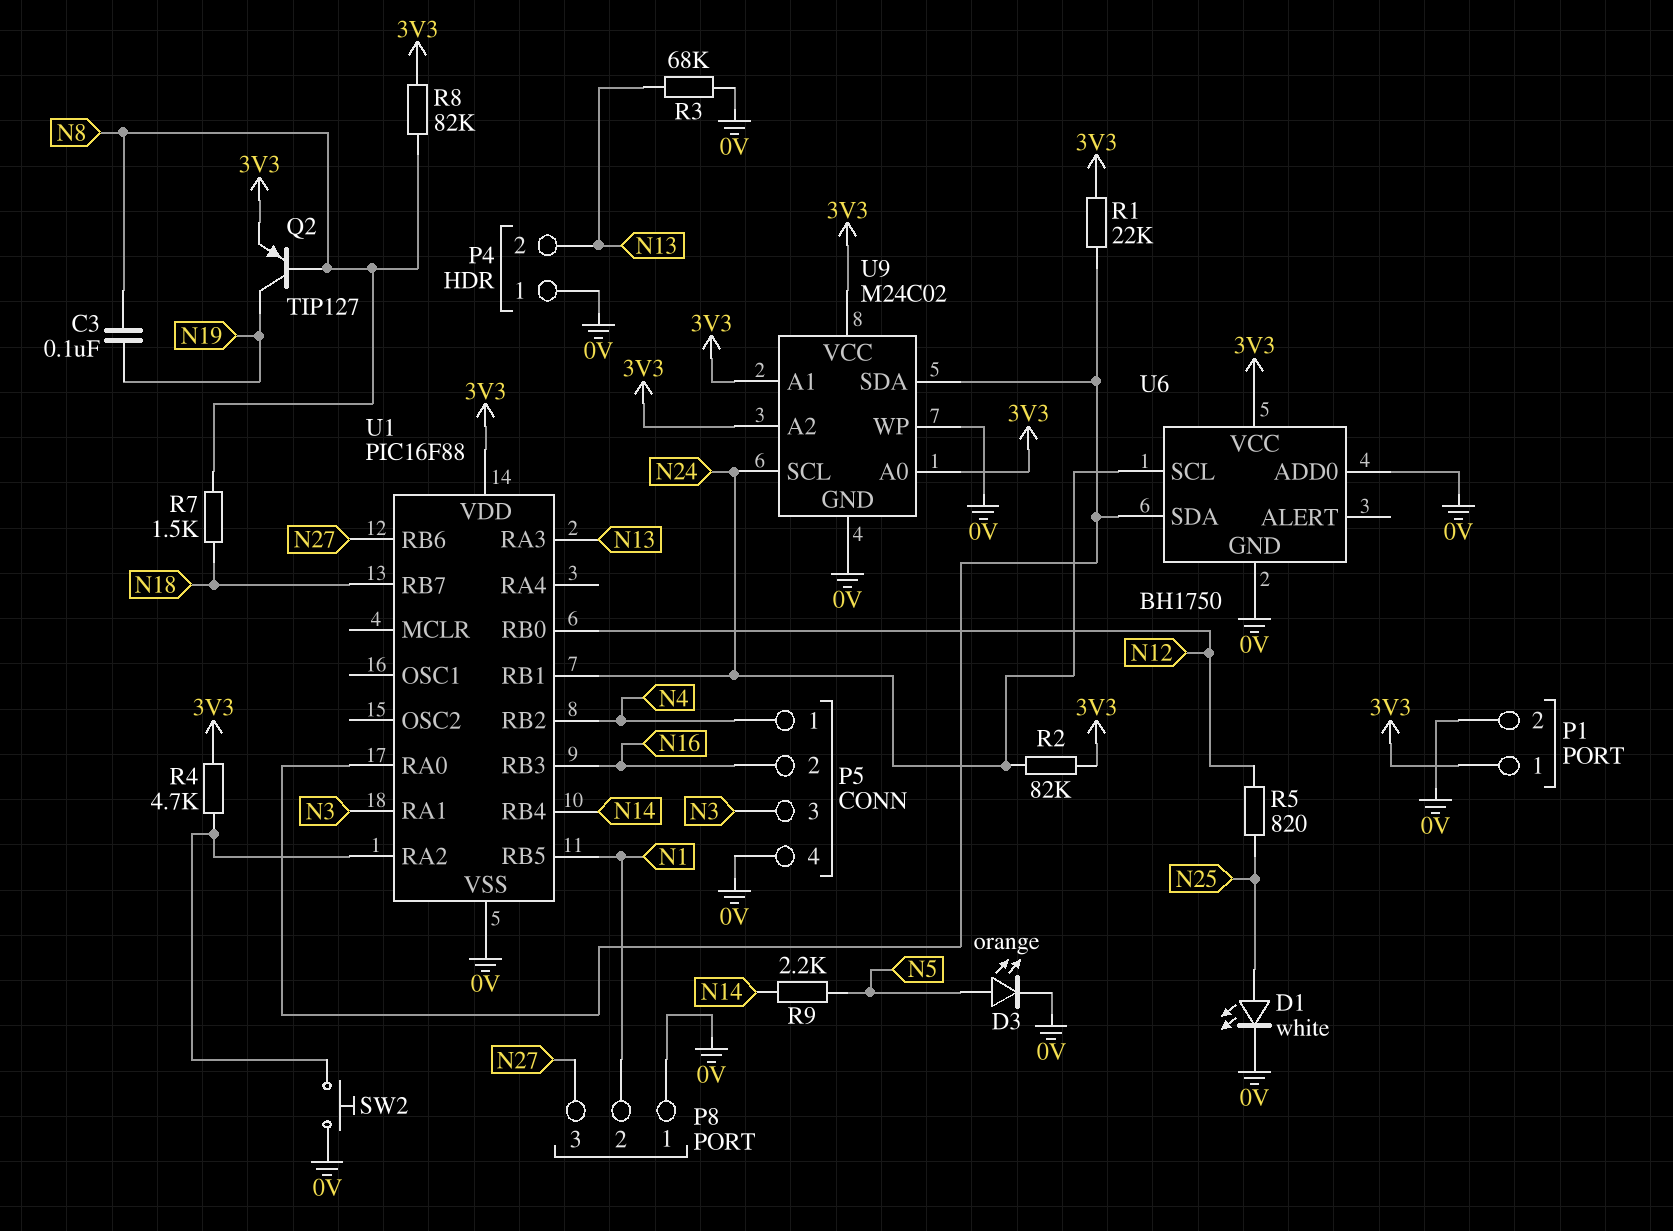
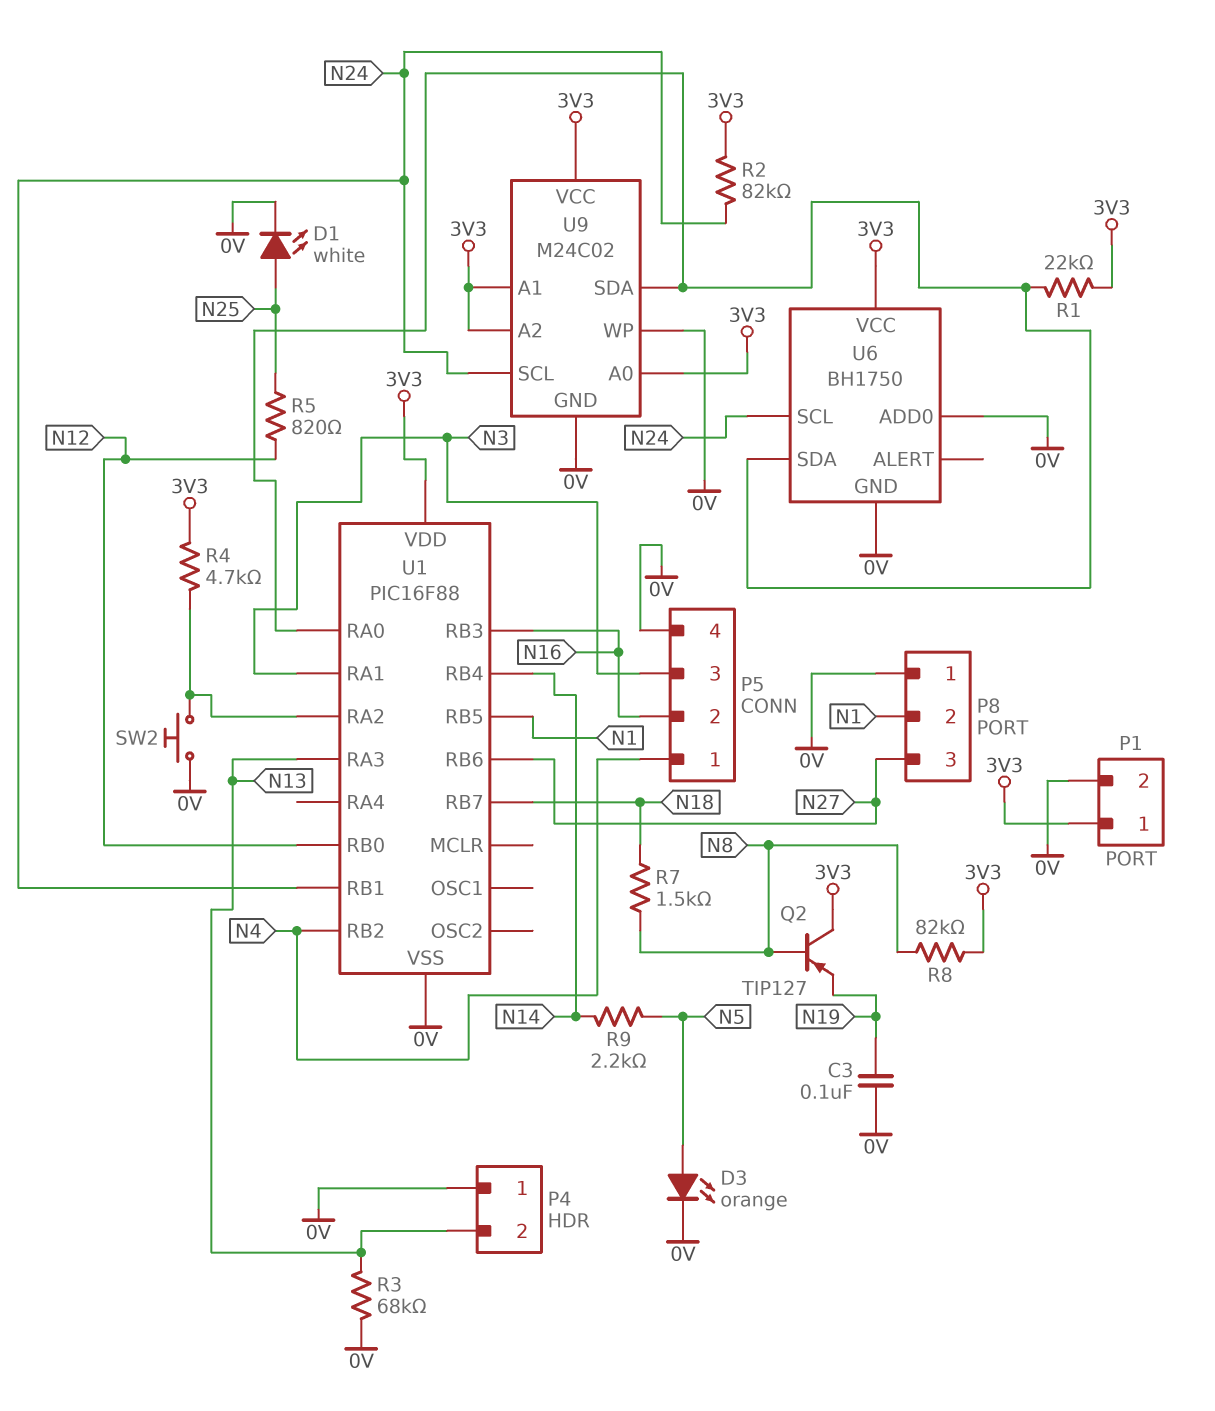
C3: 100nF (N8, N19) -> 100nF (0V, N19)
Q2: PNP TIP127 (B N8, C N19, E 3V3) -> PNP TIP127 (B N8, C 3V3, E N19)

